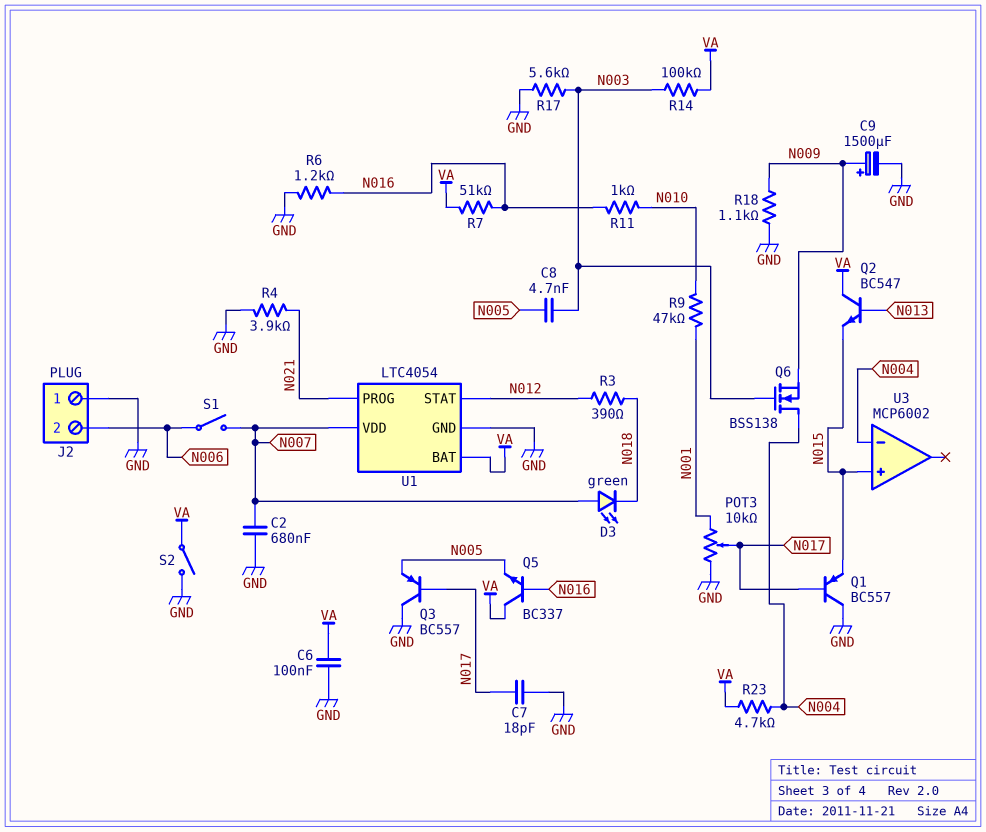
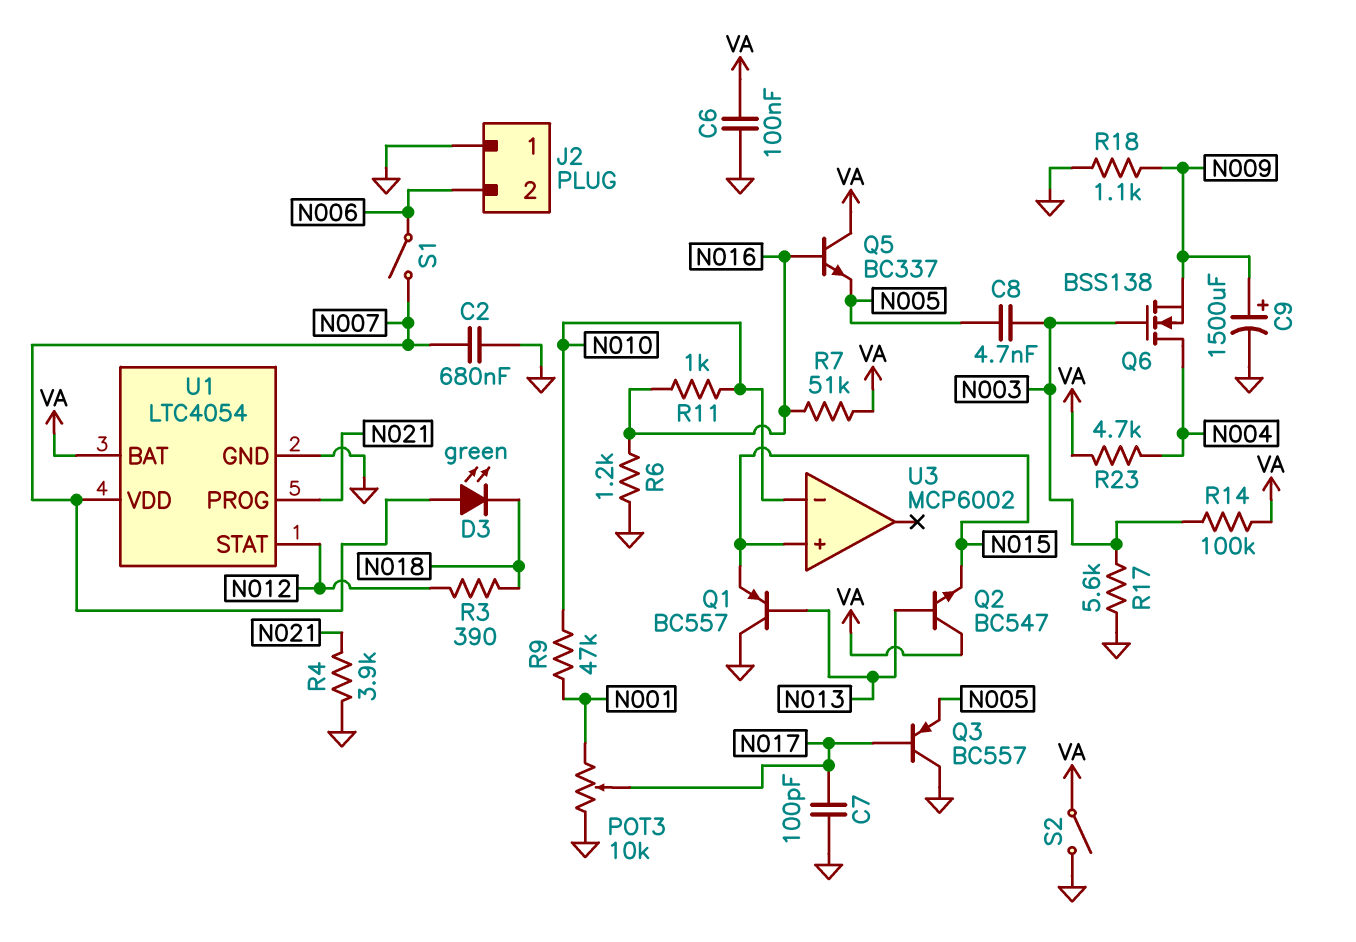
C7: 18pF (GND, N017) -> 100pF (GND, N017)
Q1: PNP BC557 (B N017, C GND, E N015) -> PNP BC557 (B N013, C GND, E N015)
U3 pin in-: N004 -> N010

